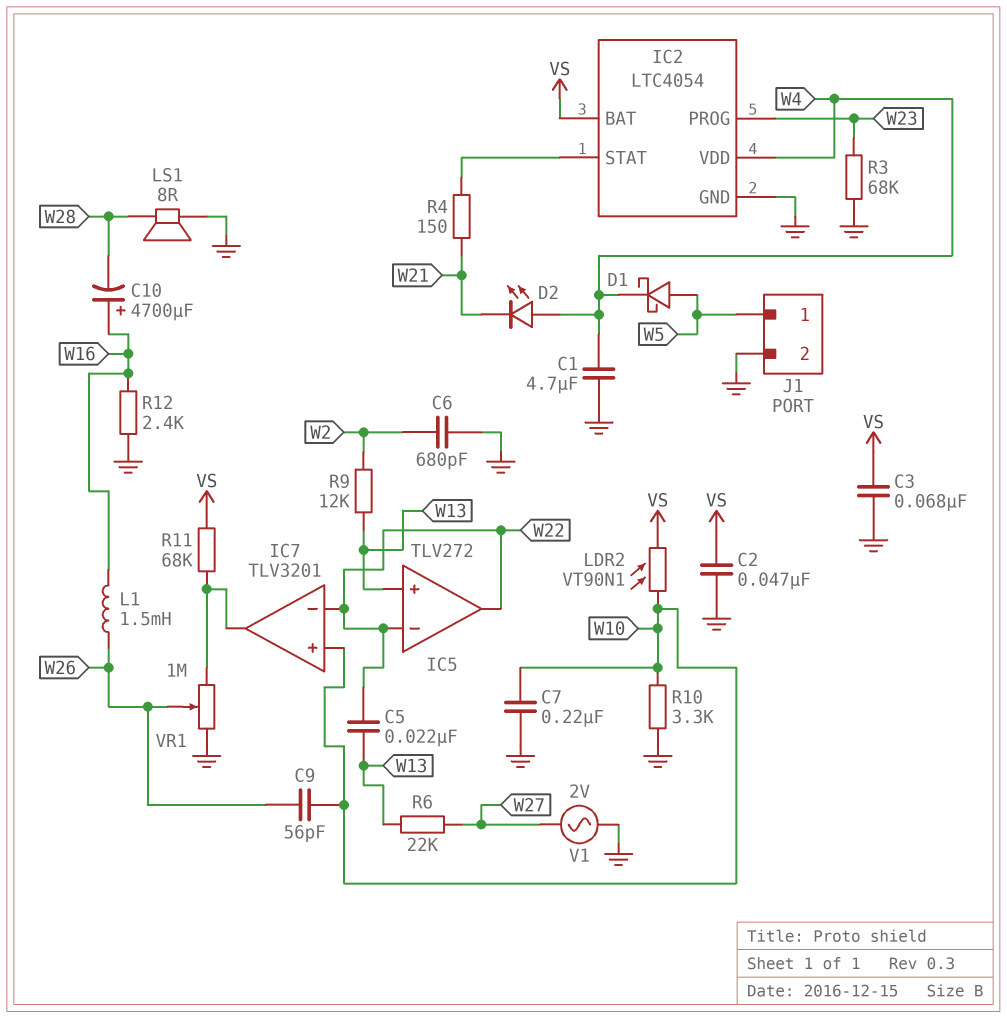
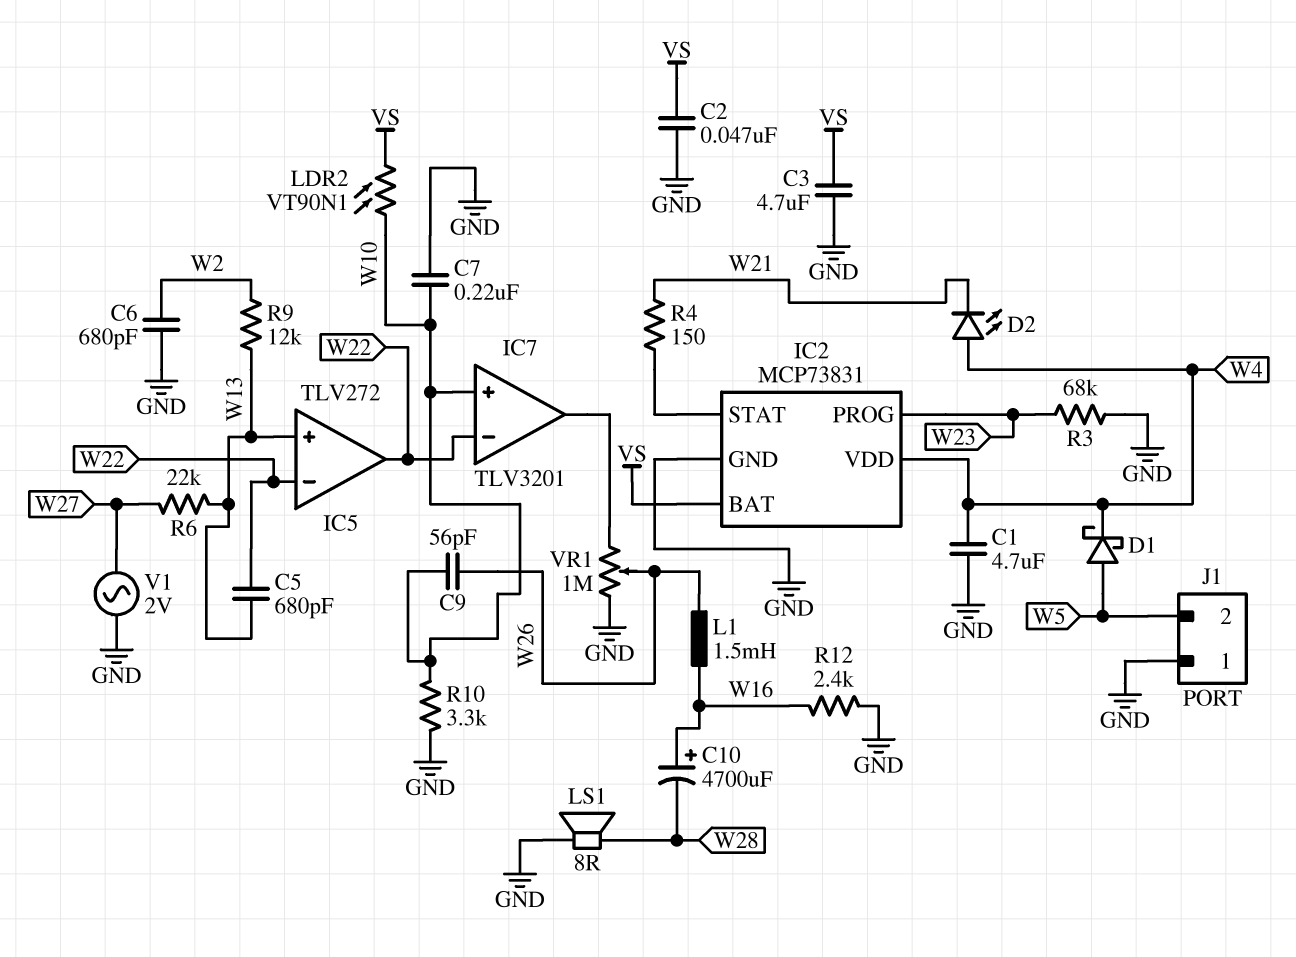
C3: 68nF (GND, VS) -> 4.7uF (GND, VS)
C5: 22nF (W13, W22) -> 680pF (W13, W22)
IC2: LTC4054 -> MCP73831
J1 pin 1: W5 -> GND
J1 pin 2: GND -> W5
R11: 68k (IC7/out, VS) -> none

